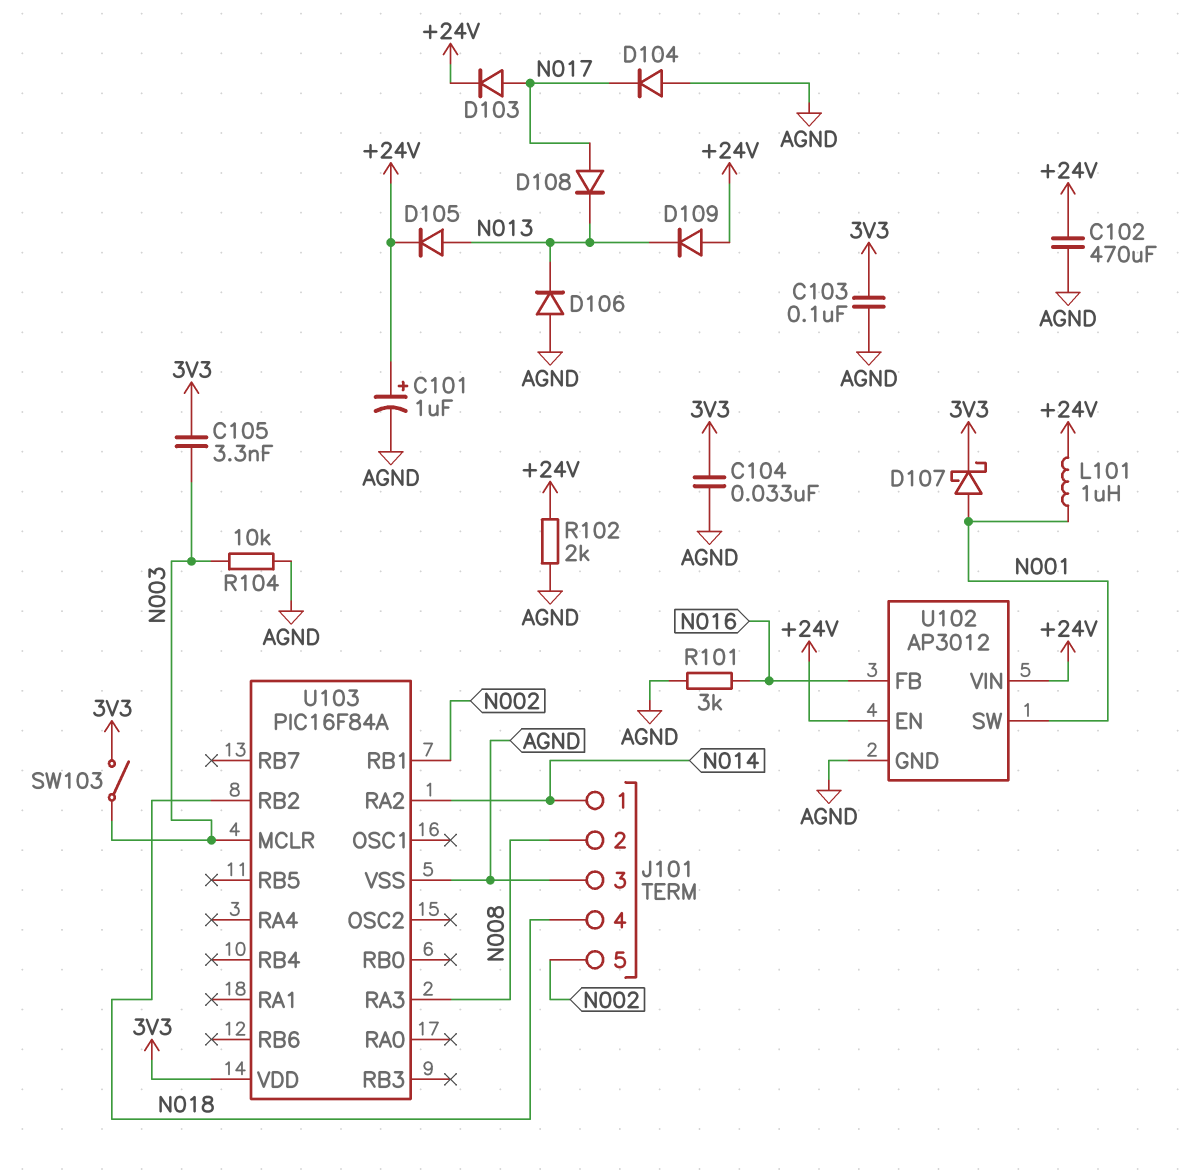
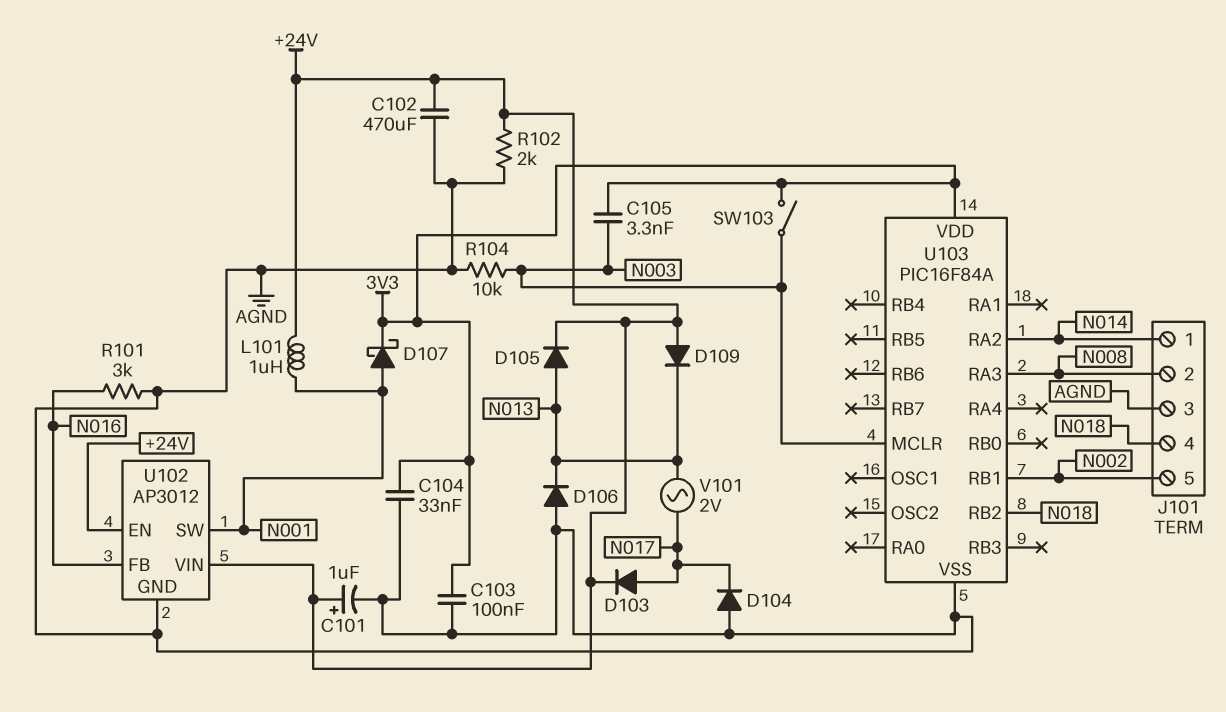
D108: diode (A N017, K N013) -> none
V101: none -> AC 2V (N013, N017)

